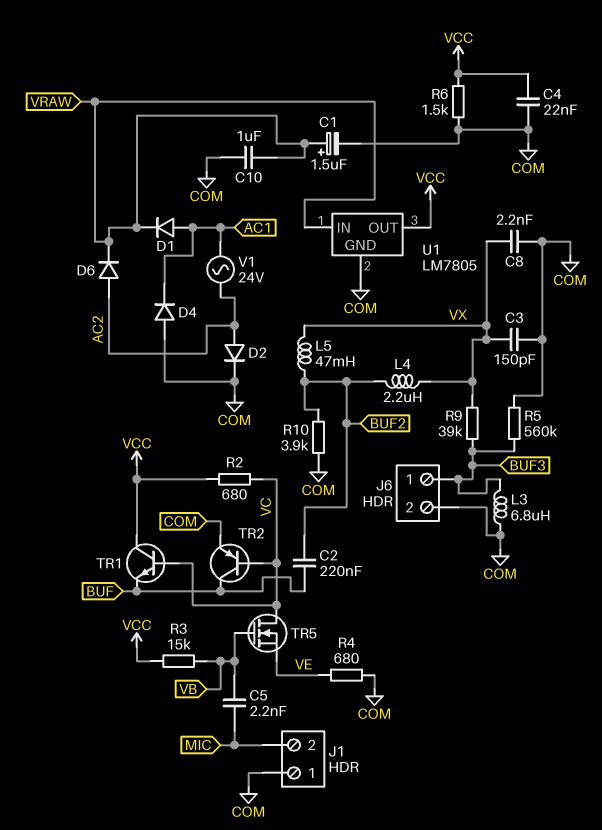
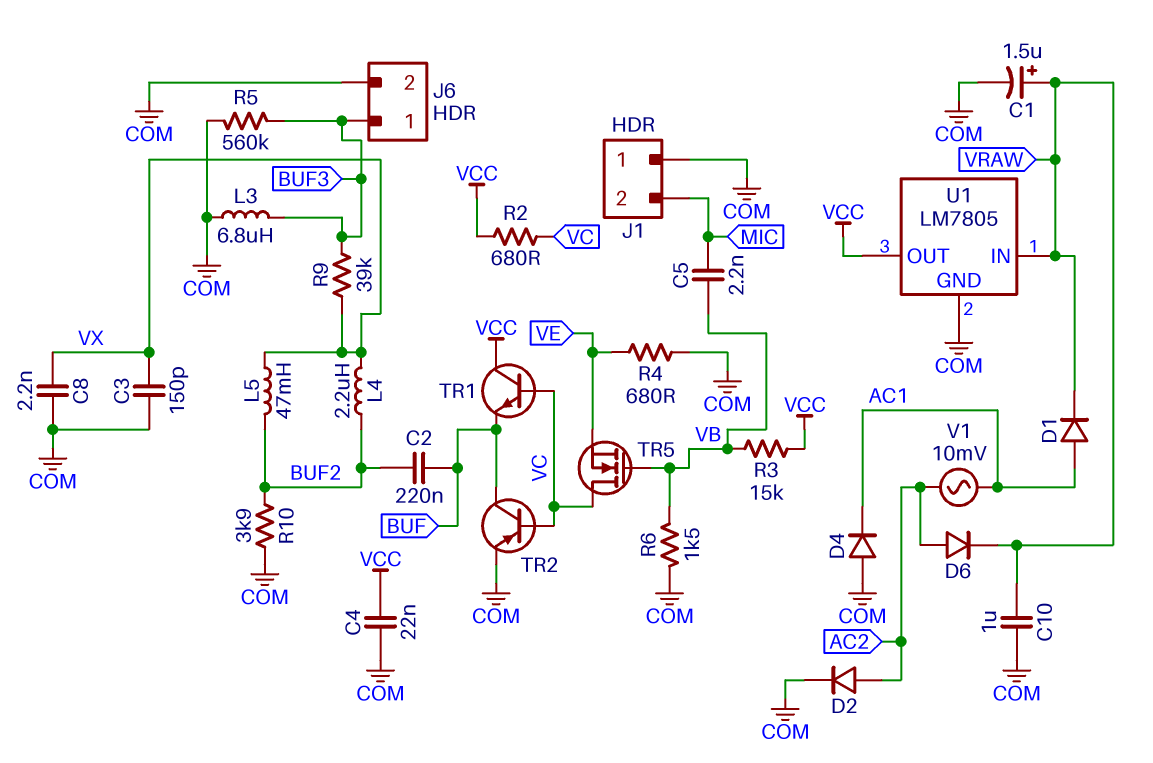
R6: 1.5k (COM, VCC) -> 1.5k (COM, VB)
V1: AC 24V (AC1, AC2) -> AC 10mV (AC1, AC2)

